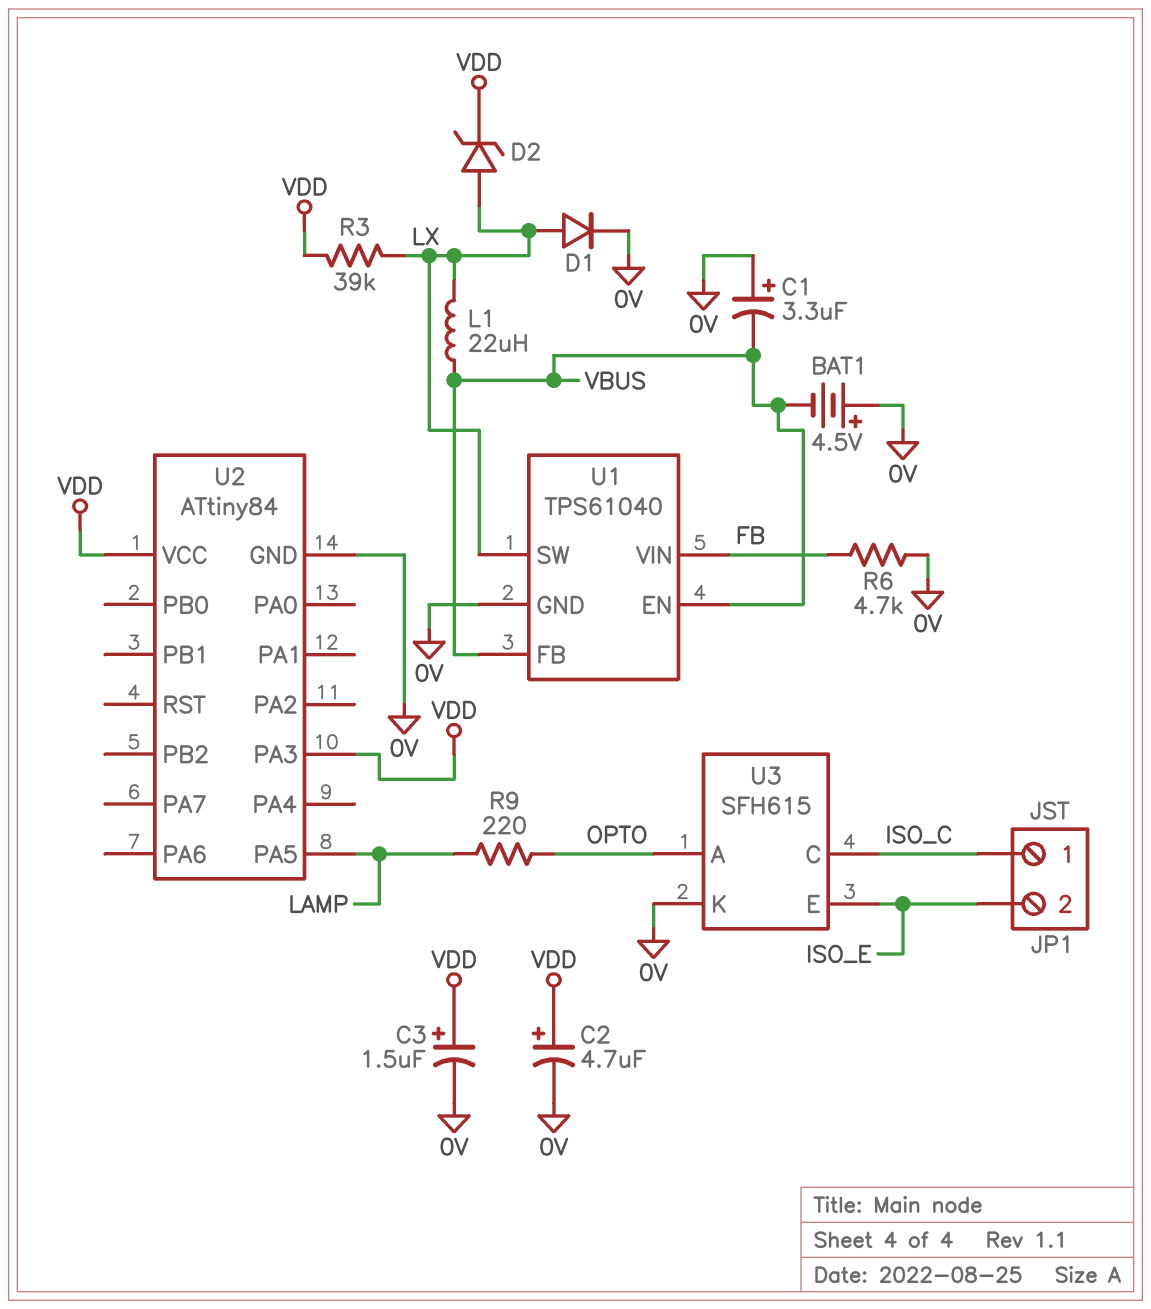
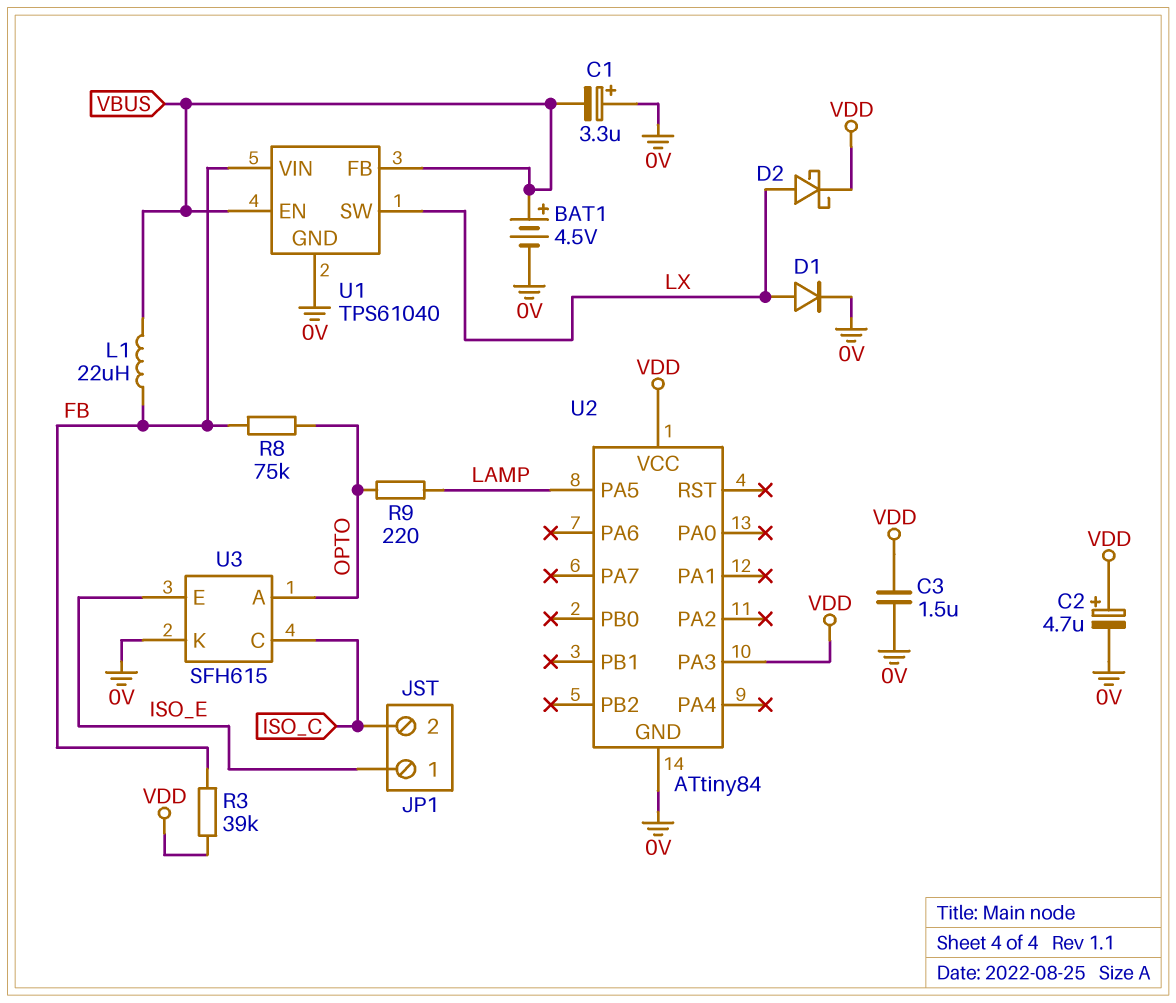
BAT1: 4.5V (plus 0V, minus VBUS) -> 4.5V (plus VBUS, minus 0V)
C3: 1.5uF (plus VDD, minus 0V) -> 1.5uF (0V, VDD)
D2: zener (A LX, K VDD) -> schottky (A LX, K VDD)
JP1 pin 1: ISO_C -> ISO_E
JP1 pin 2: ISO_E -> ISO_C
L1: 22uH (LX, VBUS) -> 22uH (FB, VBUS)
R3: 39k (LX, VDD) -> 39k (FB, VDD)
R6: 4.7k (0V, FB) -> none
R8: none -> 75k (FB, OPTO)

